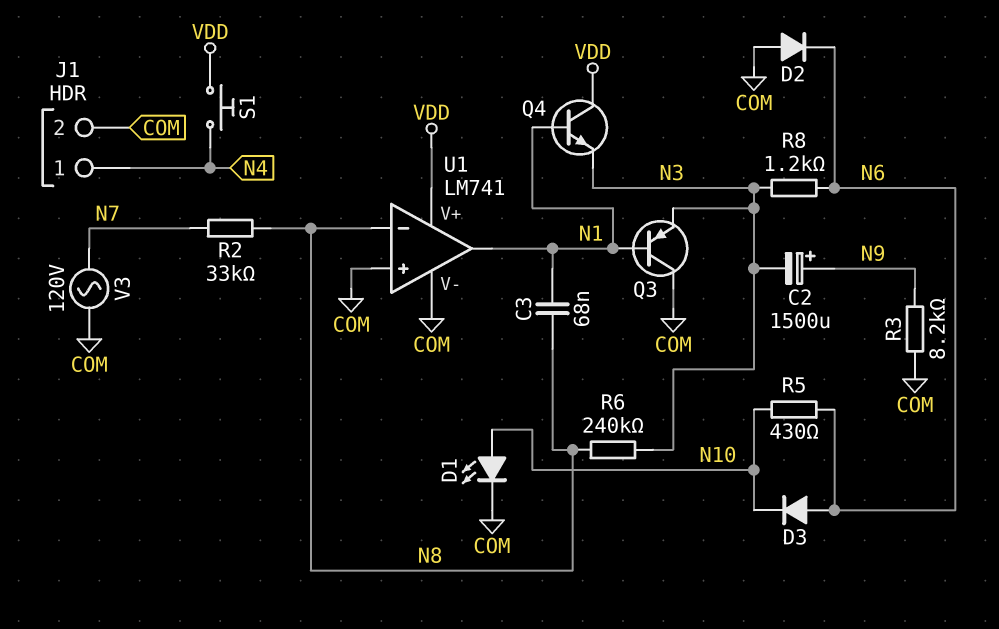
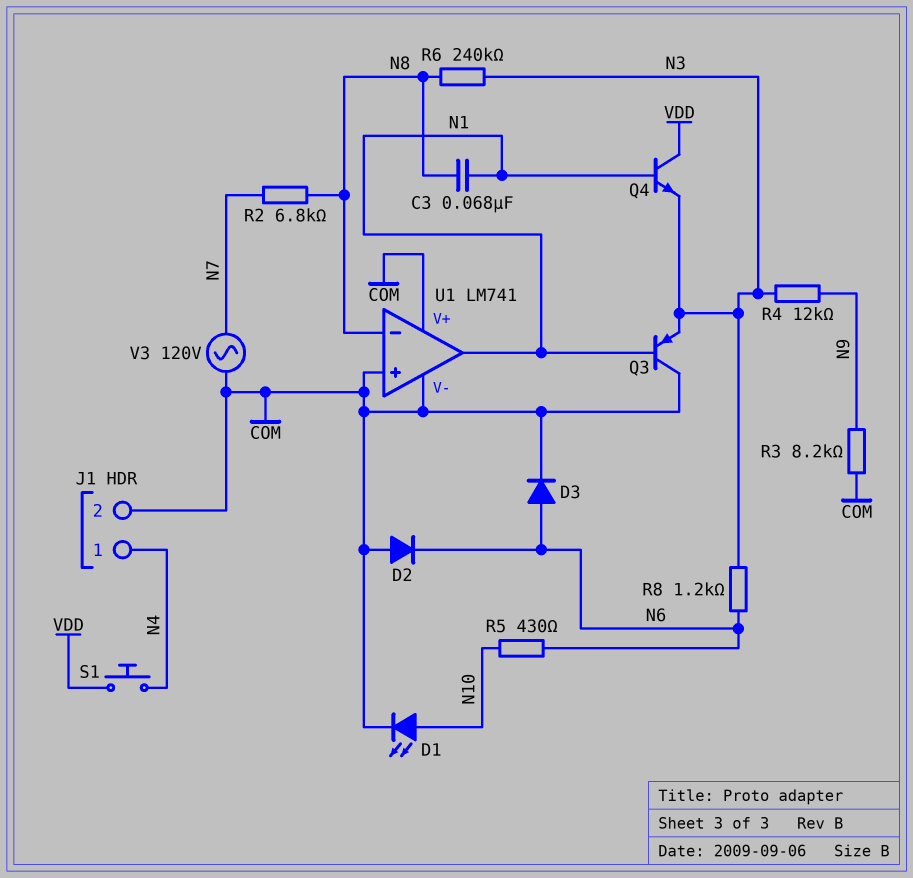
C2: 1500uF (plus N9, minus N3) -> none
D3: diode (A N6, K N10) -> diode (A N6, K COM)
R2: 33k (N7, N8) -> 6.8k (N7, N8)
R4: none -> 12k (N3, N9)
U1 pin V+: VDD -> COM

